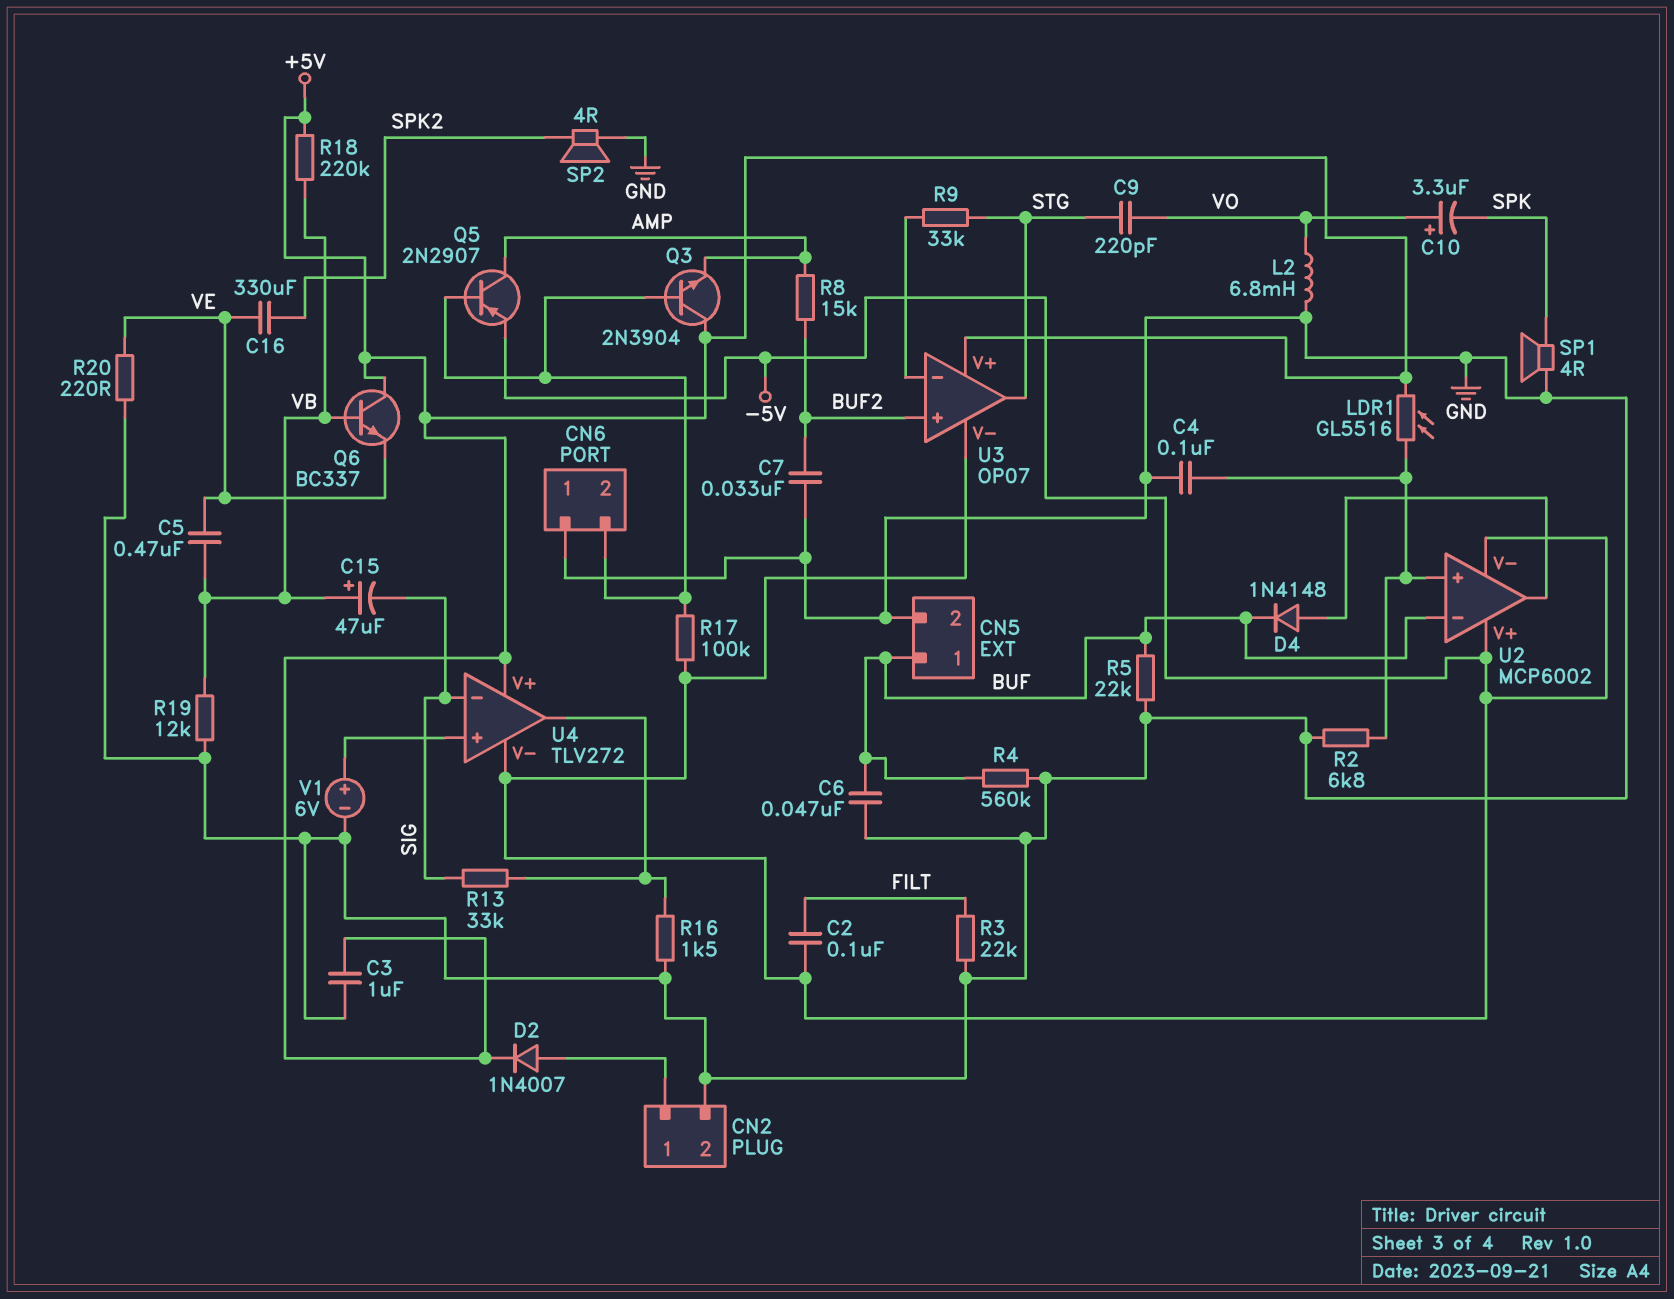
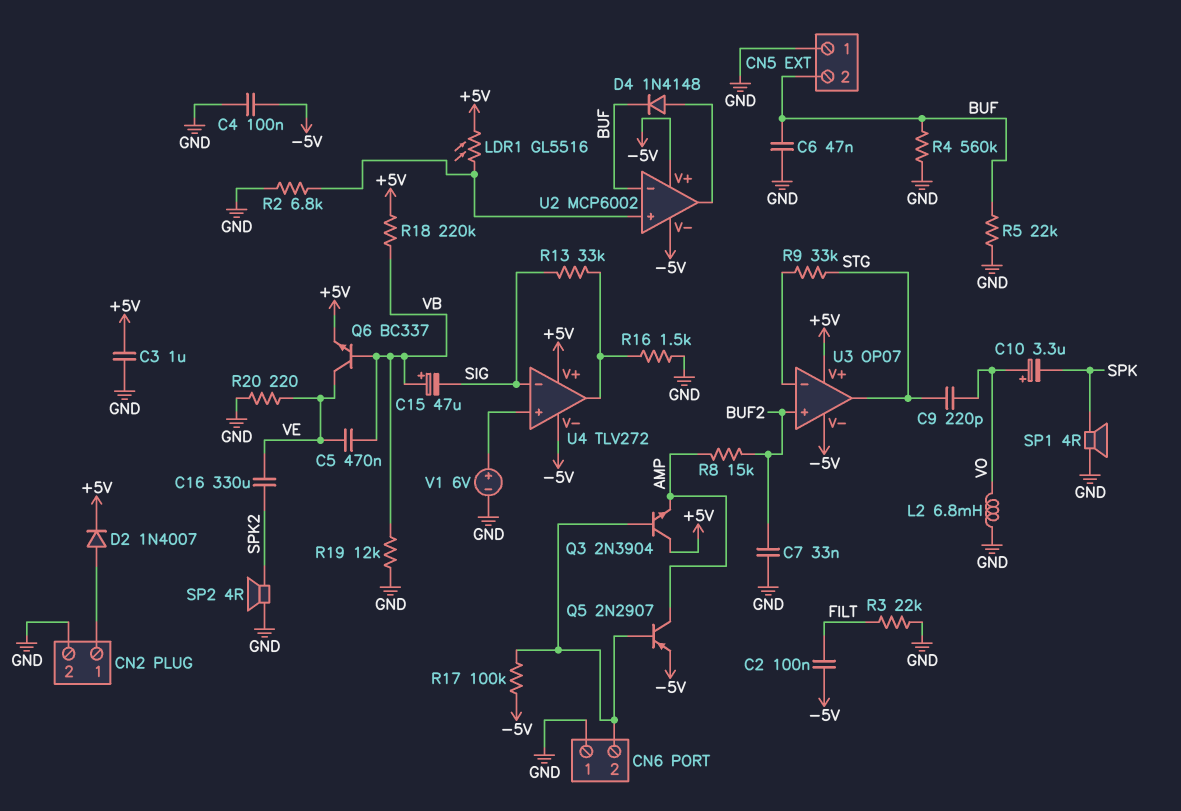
C4: 100nF (GND, U2/in+) -> 100nF (-5V, GND)
CN5 pin 1: BUF -> GND
CN5 pin 2: GND -> BUF
Q6: NPN BC337 (B VB, C +5V, E VE) -> NPN BC337 (B VB, C VE, E +5V)

